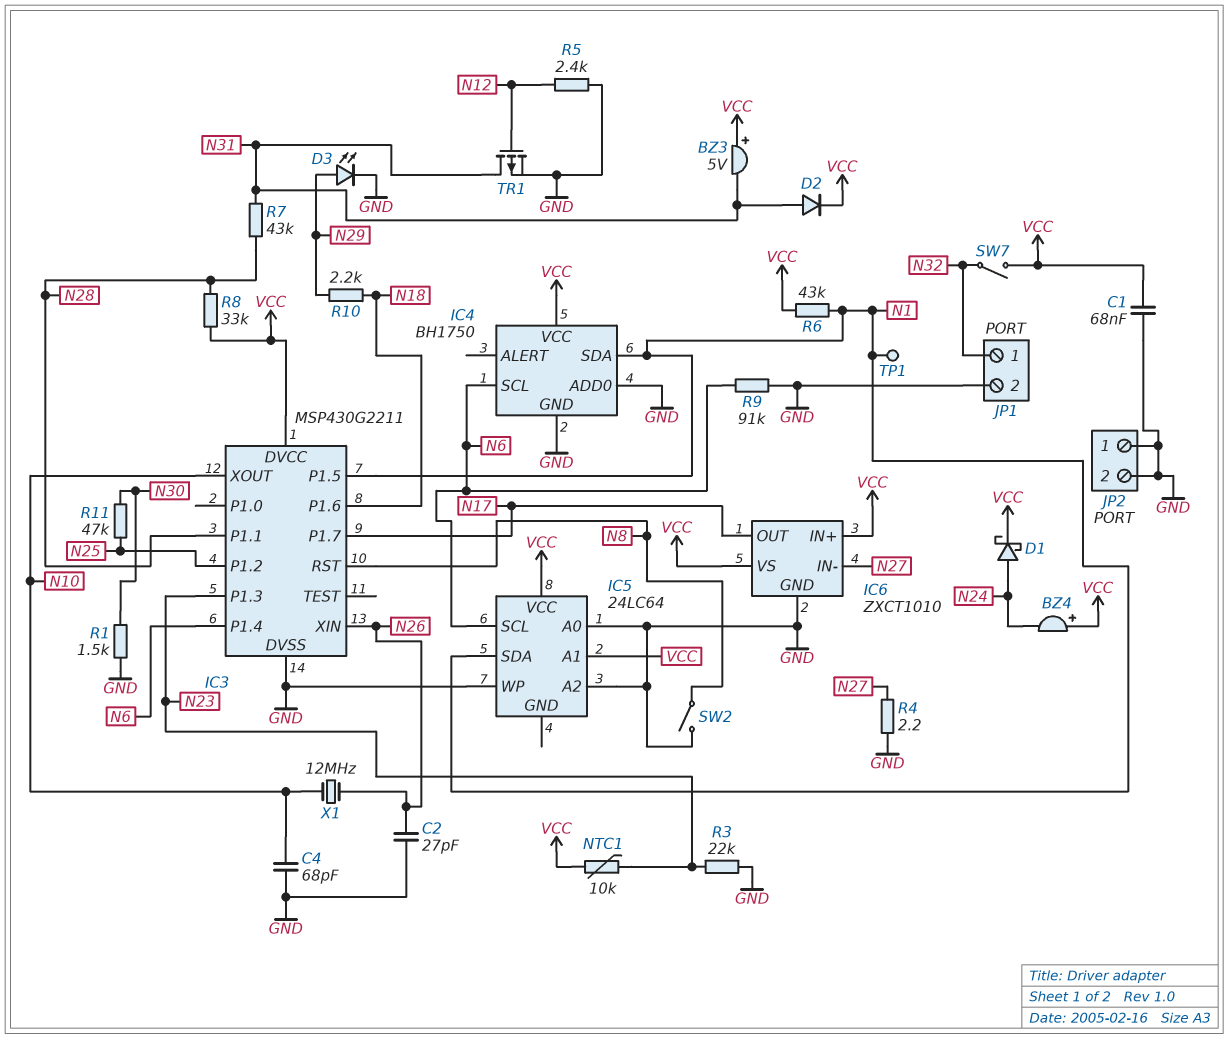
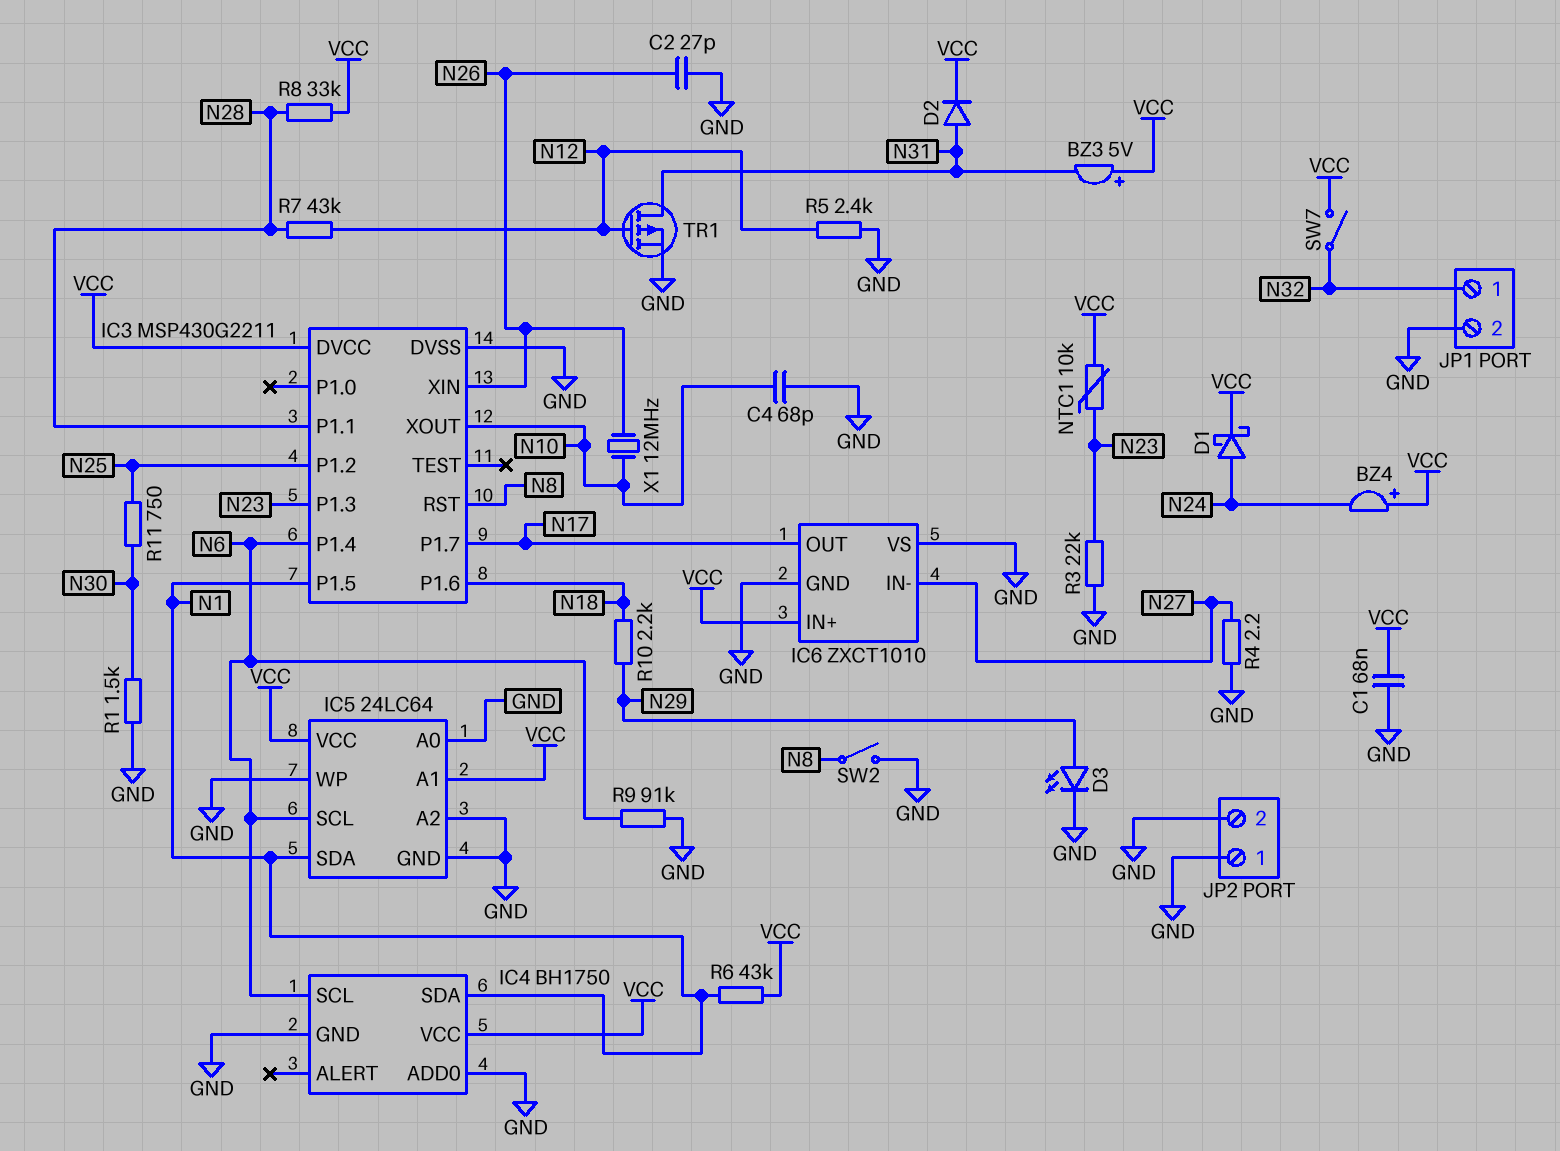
IC5 pin GND: none -> GND
IC6 pin VS: VCC -> GND
R7: 43k (N28, N31) -> 43k (N12, N28)
R11: 47k (N25, N30) -> 750 (N25, N30)
TP1: test point (N1) -> none

